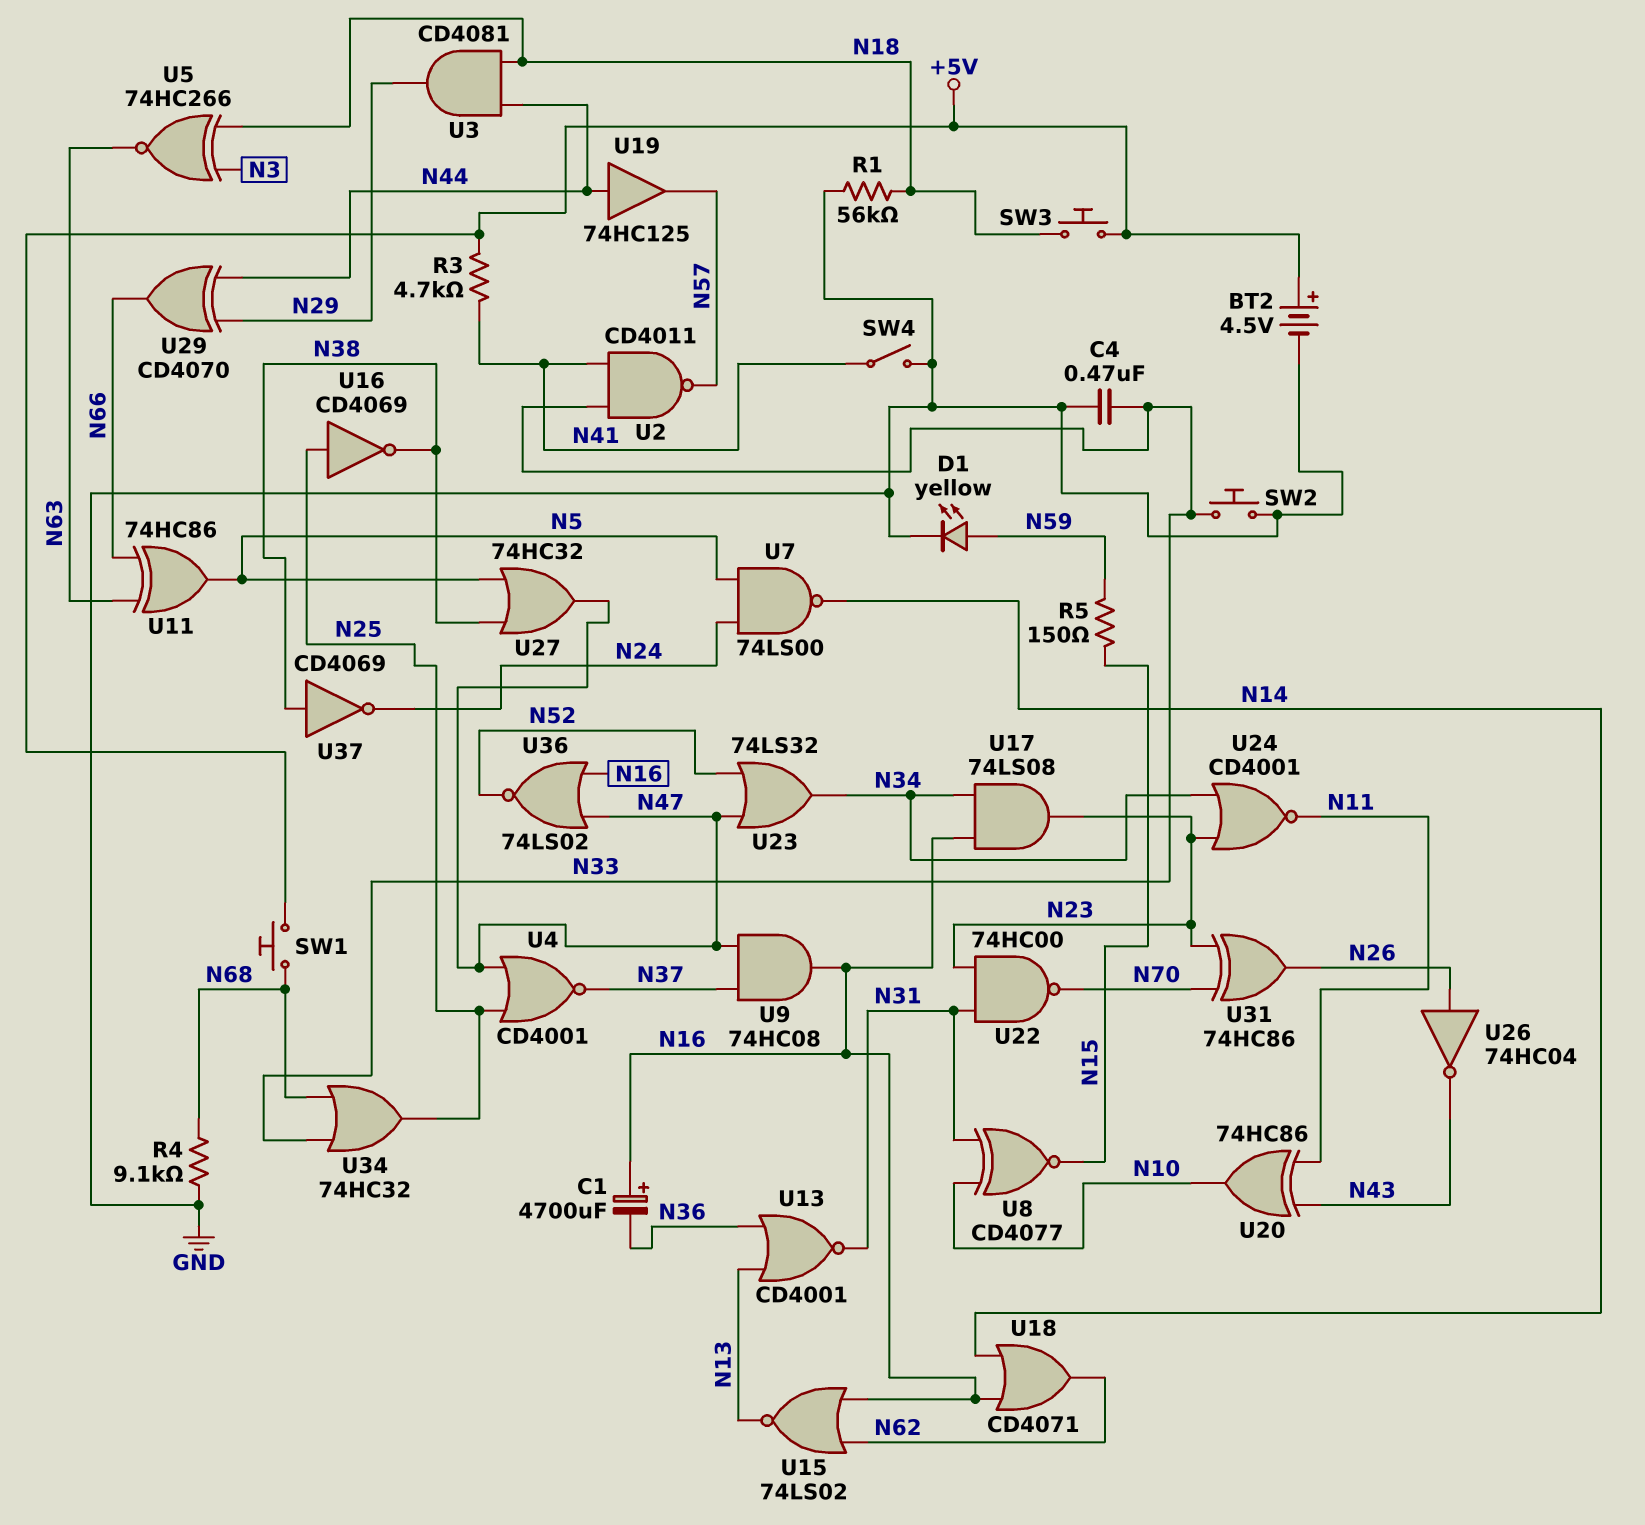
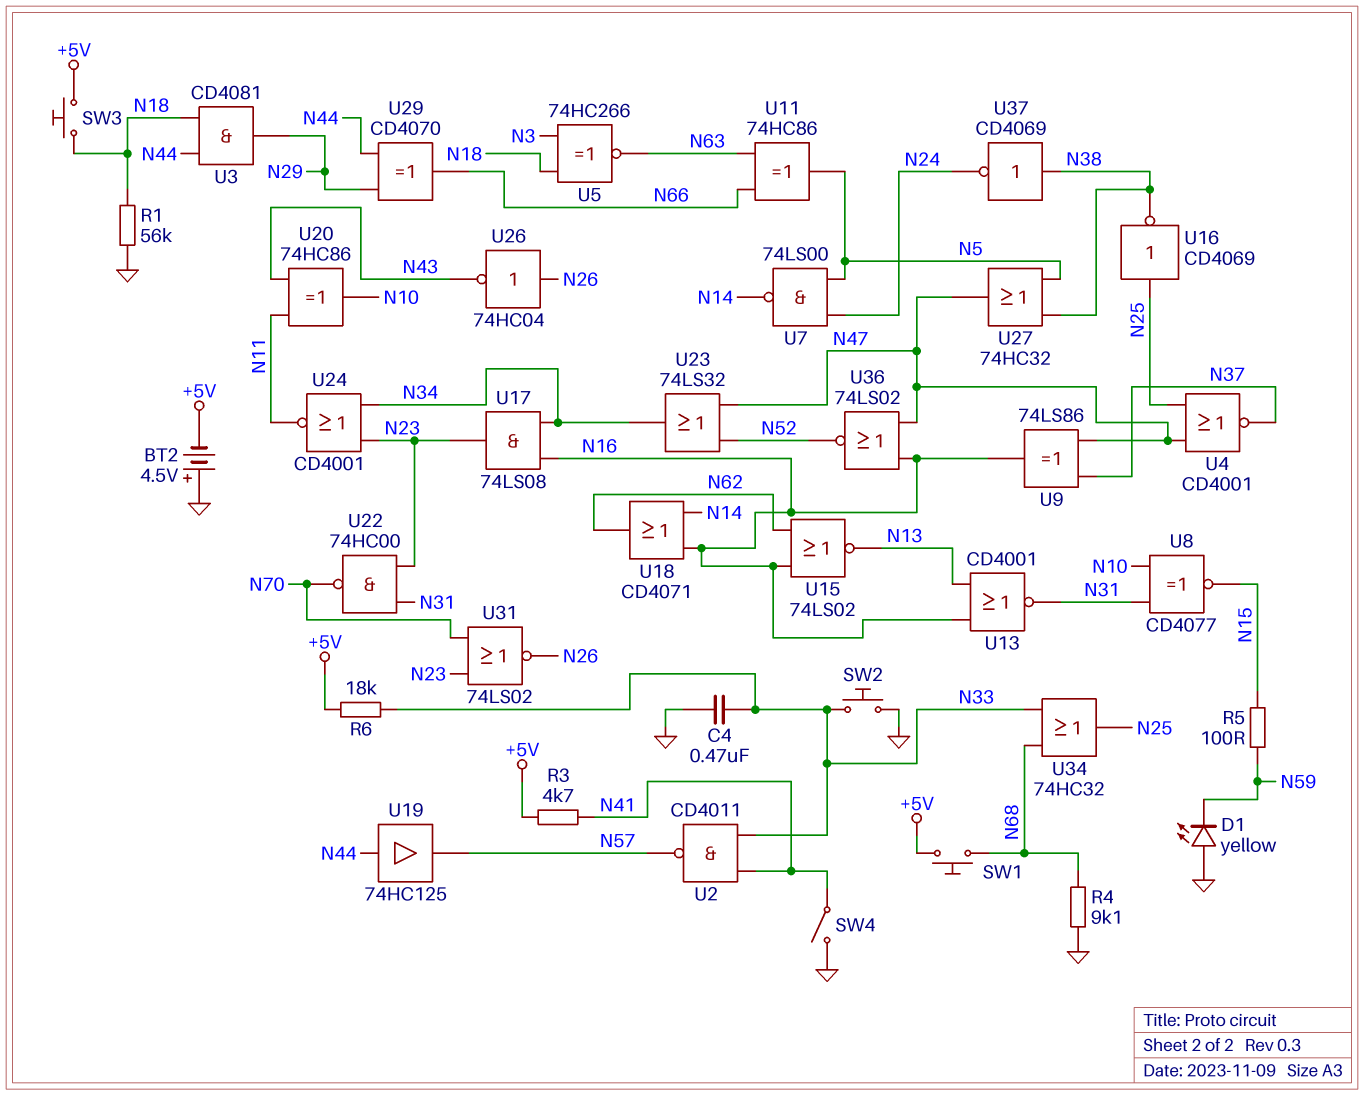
BT2: 4.5V (plus +5V, minus GND) -> 4.5V (plus GND, minus +5V)
C1: 4700uF (plus N16, minus N36) -> none
D1: LED yellow (A N59, K GND) -> LED yellow (A GND, K N59)
R5: 150 (N15, N59) -> 100 (N15, N59)
R6: none -> 18k (+5V, N33)
U9: AND 74HC08 (in N37, in N47, out N16) -> XOR 74LS86 (in N37, in N47, out N16)
U13: NOR CD4001 (in N13, in N36, out N31) -> NOR CD4001 (in N13, in N16, out N31)
U31: XOR 74HC86 (in N23, in N70, out N26) -> NOR 74LS02 (in N23, in N70, out N26)

